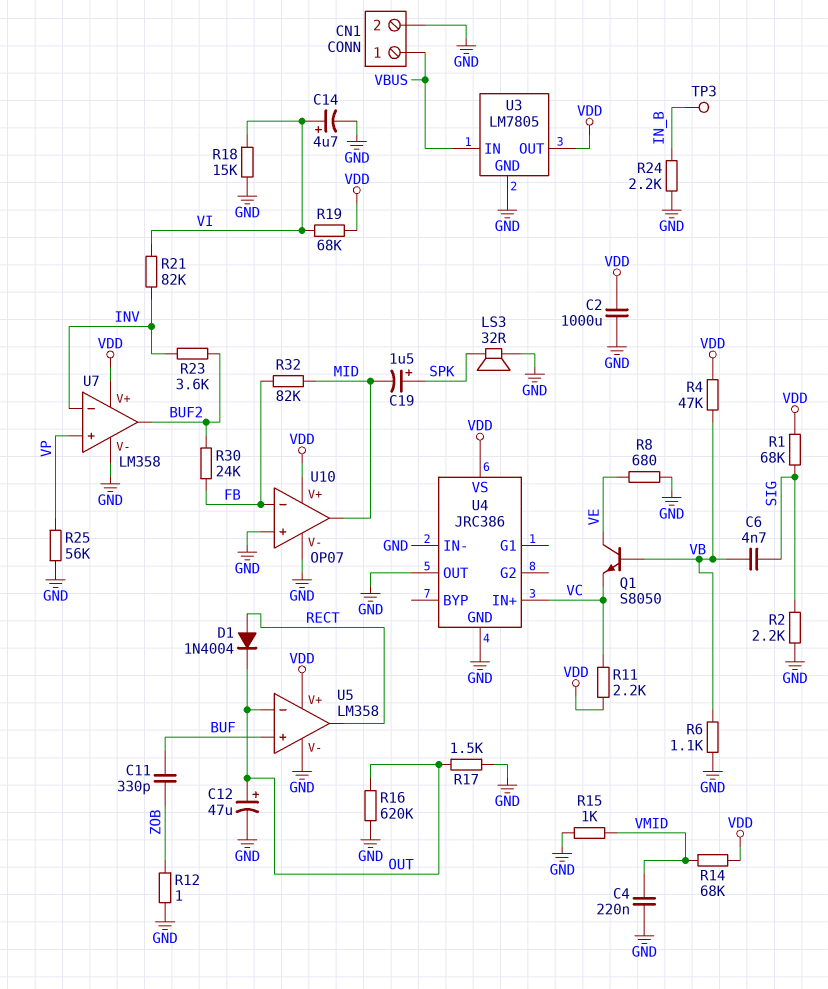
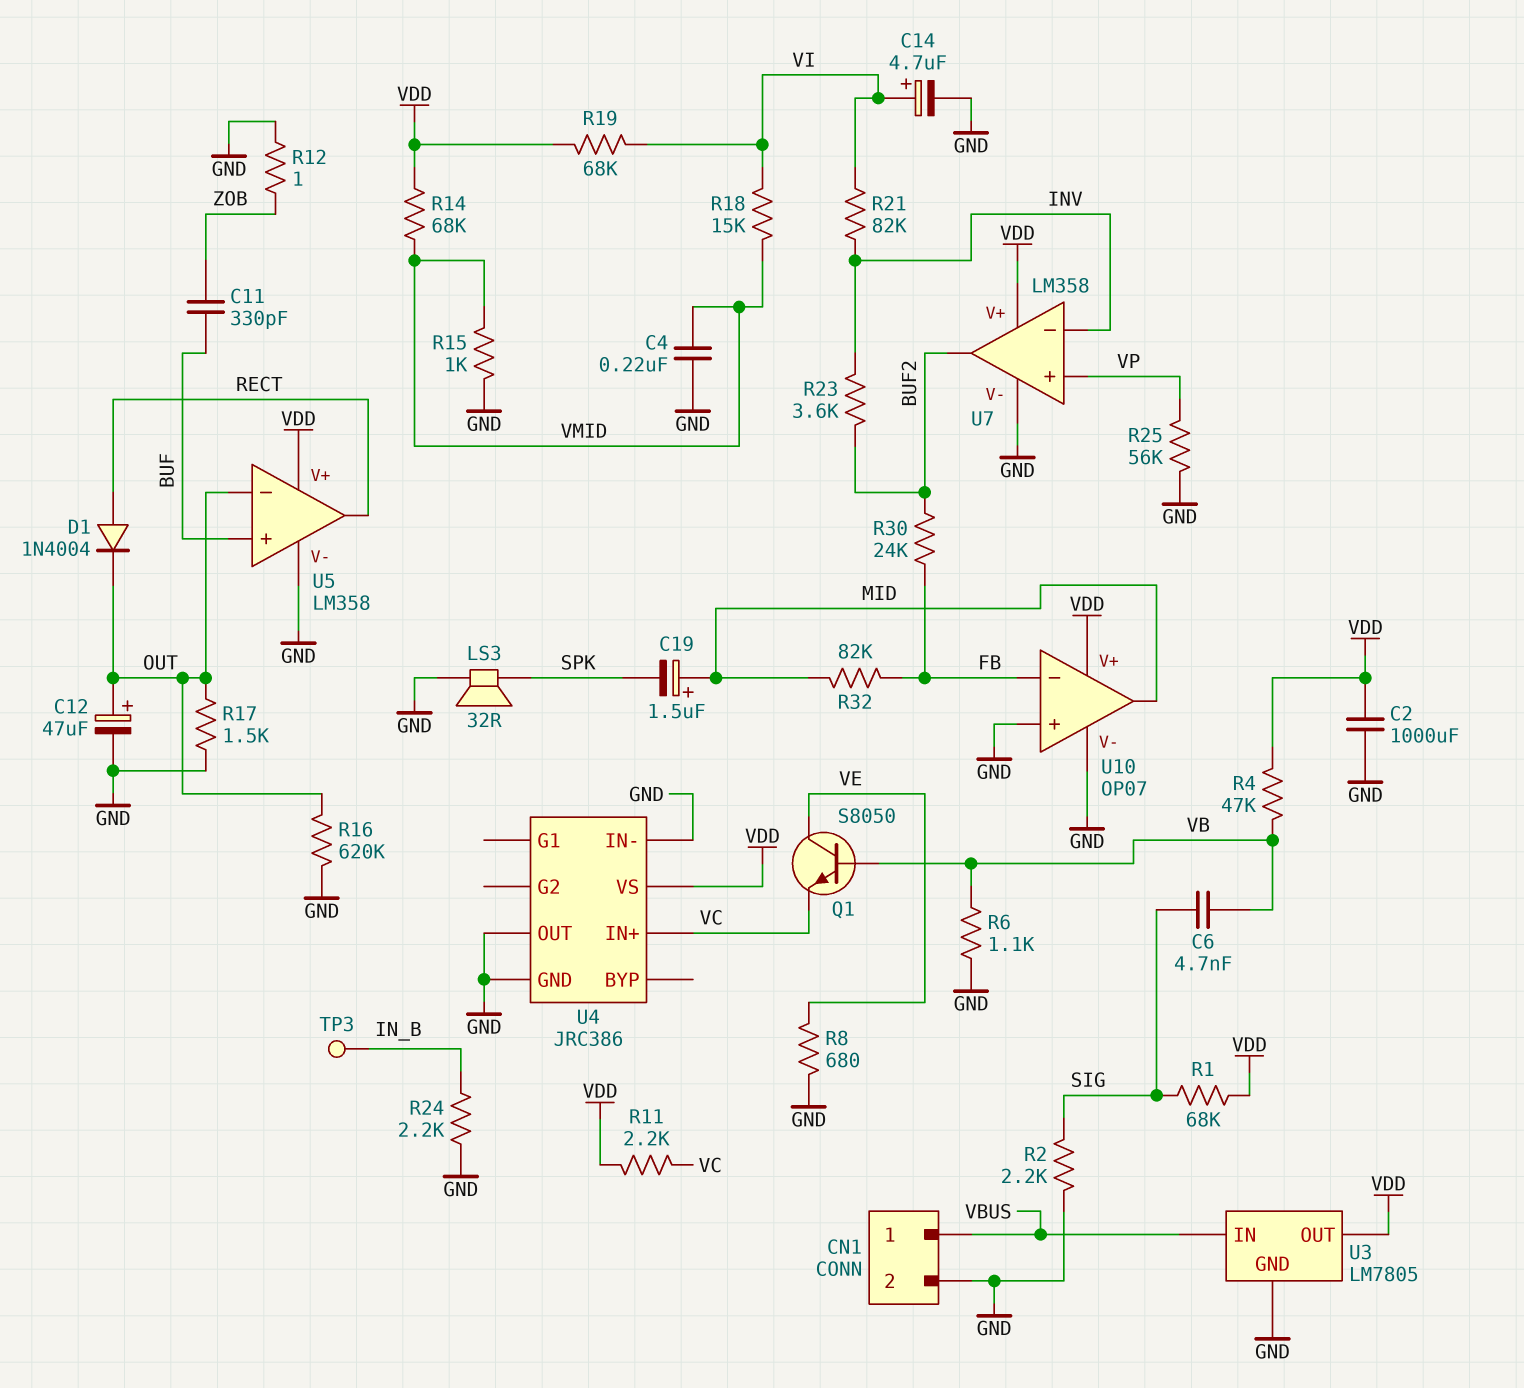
C19: 1.5uF (plus SPK, minus MID) -> 1.5uF (plus MID, minus SPK)
R18: 15k (GND, VI) -> 15k (VI, VMID)

